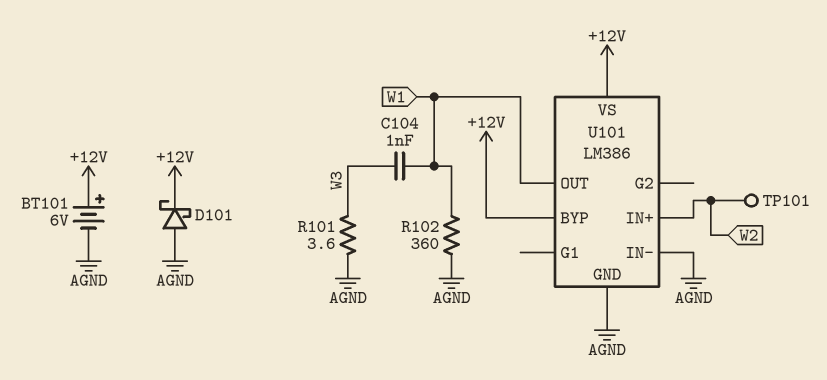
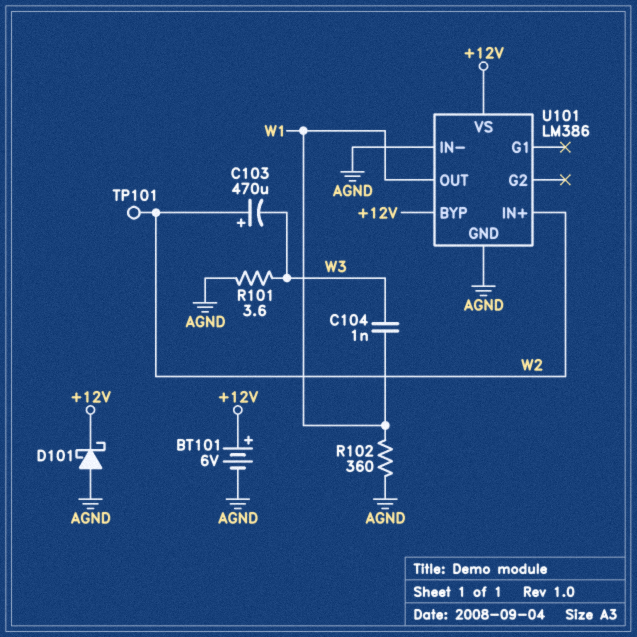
C103: none -> 470uF (plus W2, minus W3)

